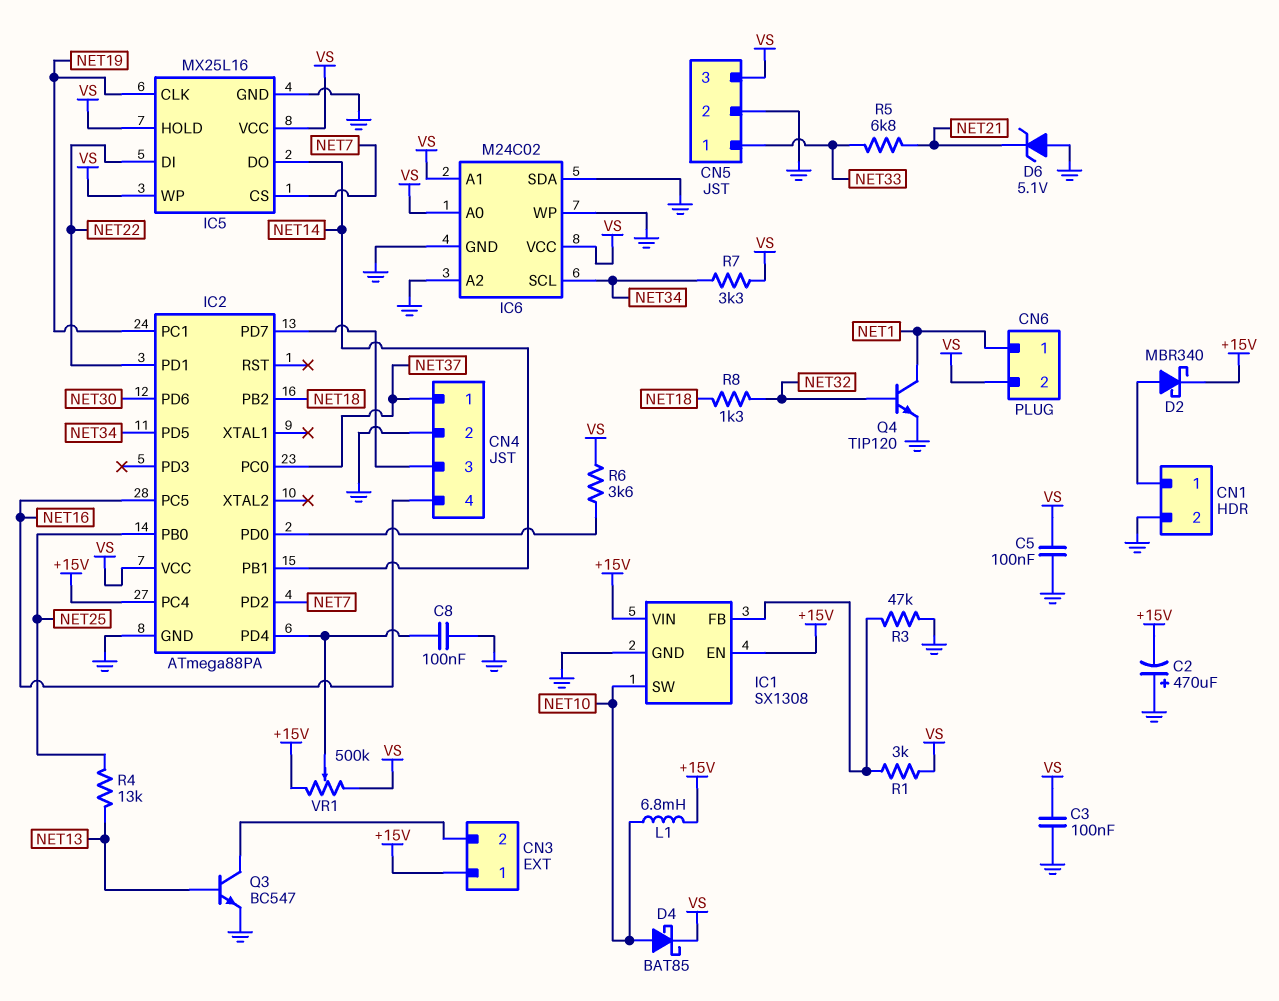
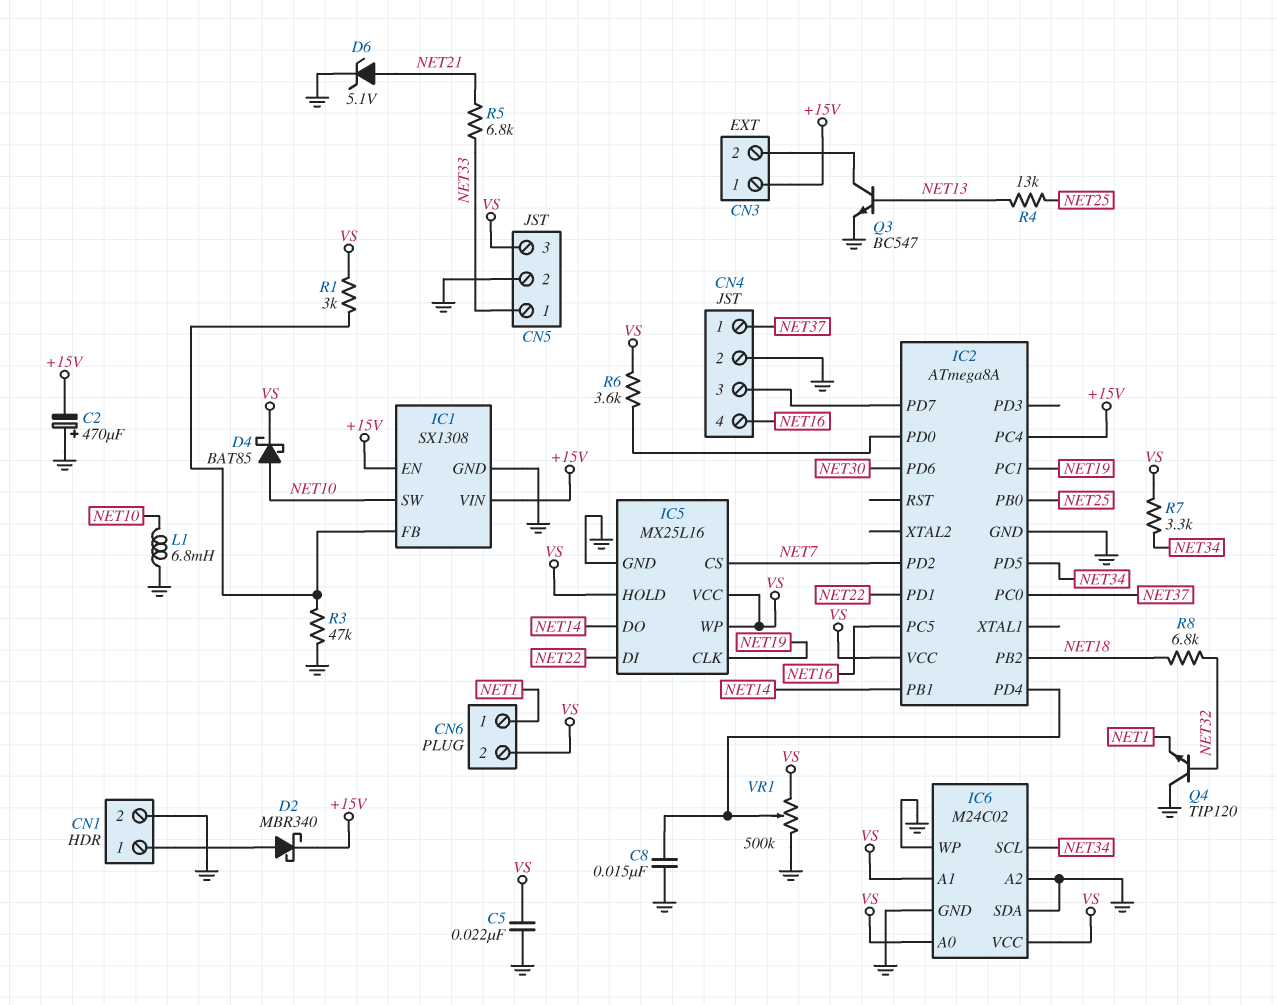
C3: 100nF (GND, VS) -> none
C5: 100nF (GND, VS) -> 22nF (GND, VS)
C8: 100nF (GND, IC2/PD4) -> 15nF (GND, IC2/PD4)
D6: zener 5.1V (A GND, K NET21) -> zener 5.1V (A NET21, K GND)
IC2: ATmega88PA -> ATmega8A
L1: 6.8mH (+15V, NET10) -> 6.8mH (GND, NET10)
Q4: NPN TIP120 (B NET32, C NET1, E GND) -> NPN TIP120 (B NET32, C GND, E NET1)
R8: 1.3k (NET18, NET32) -> 6.8k (NET18, NET32)
VR1: 500k (+15V, VS, wiper IC2/PD4) -> 500k (GND, VS, wiper IC2/PD4)

